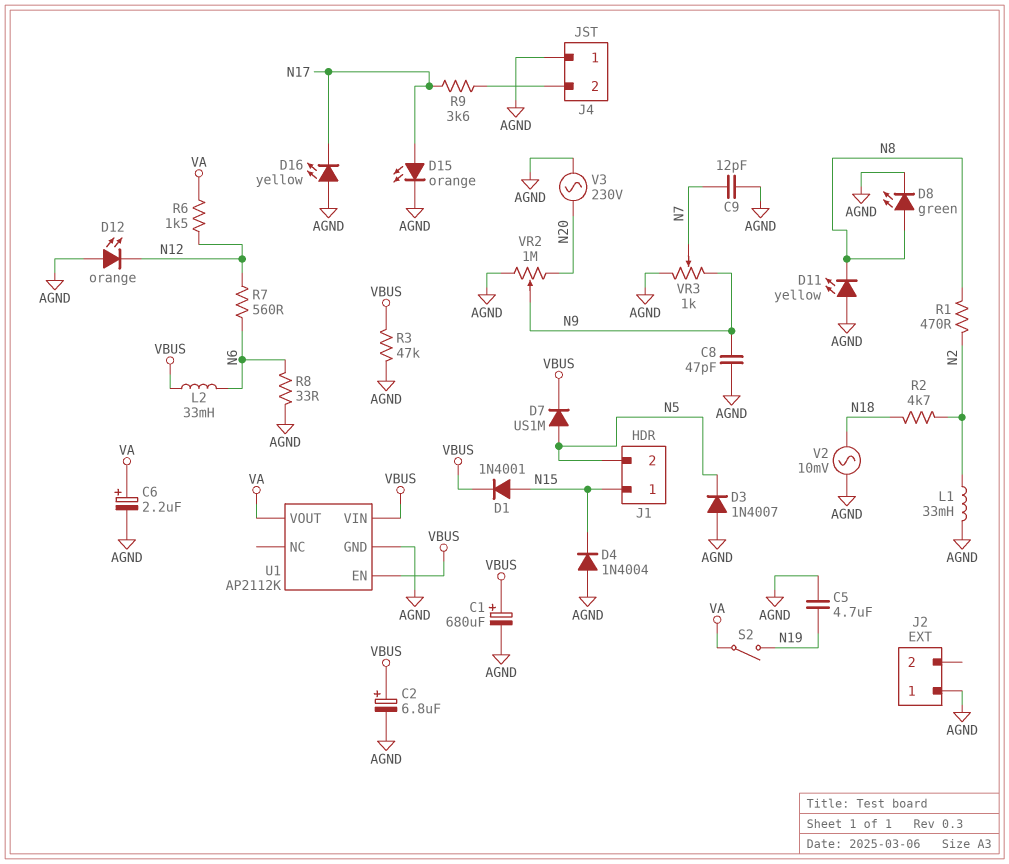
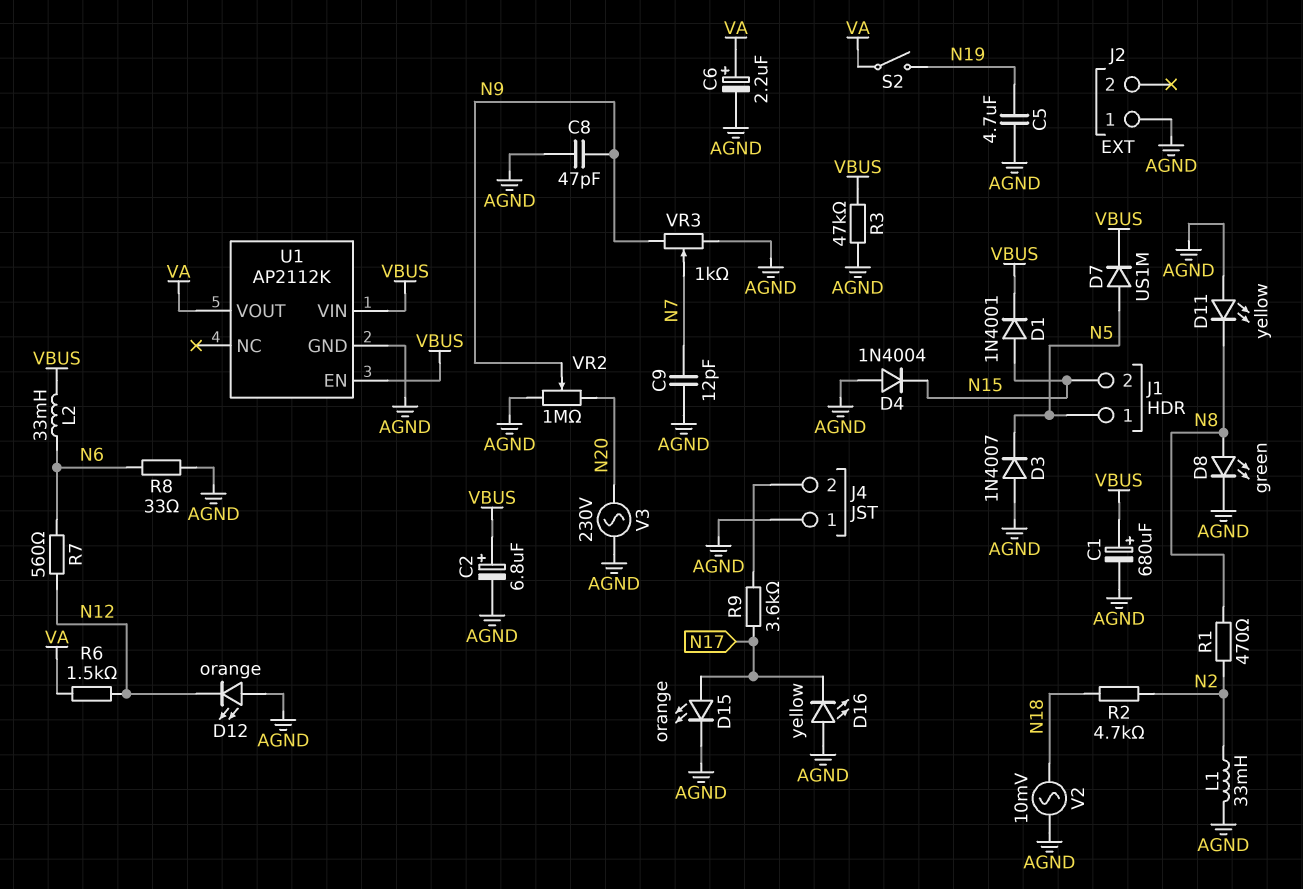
J1 pin 1: N15 -> N5
J1 pin 2: N5 -> N15

